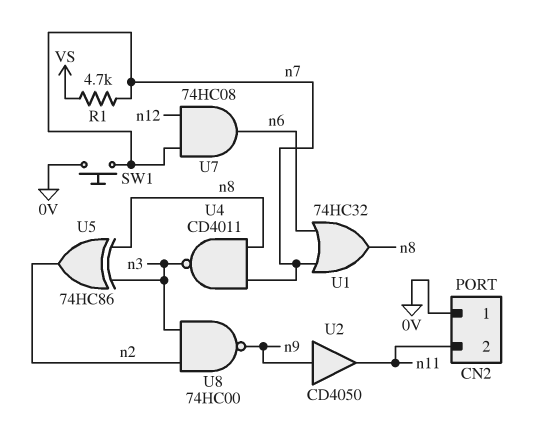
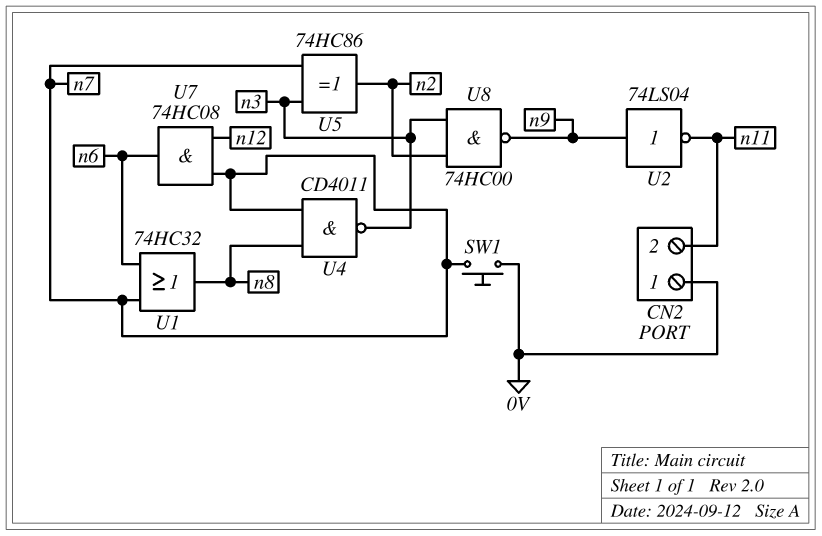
R1: 4.7k (VS, n7) -> none
U2: buffer CD4050 (in n9, out n11) -> NOT 74LS04 (in n9, out n11)
U5: XOR 74HC86 (in n3, in n8, out n2) -> XOR 74HC86 (in n3, in n7, out n2)

